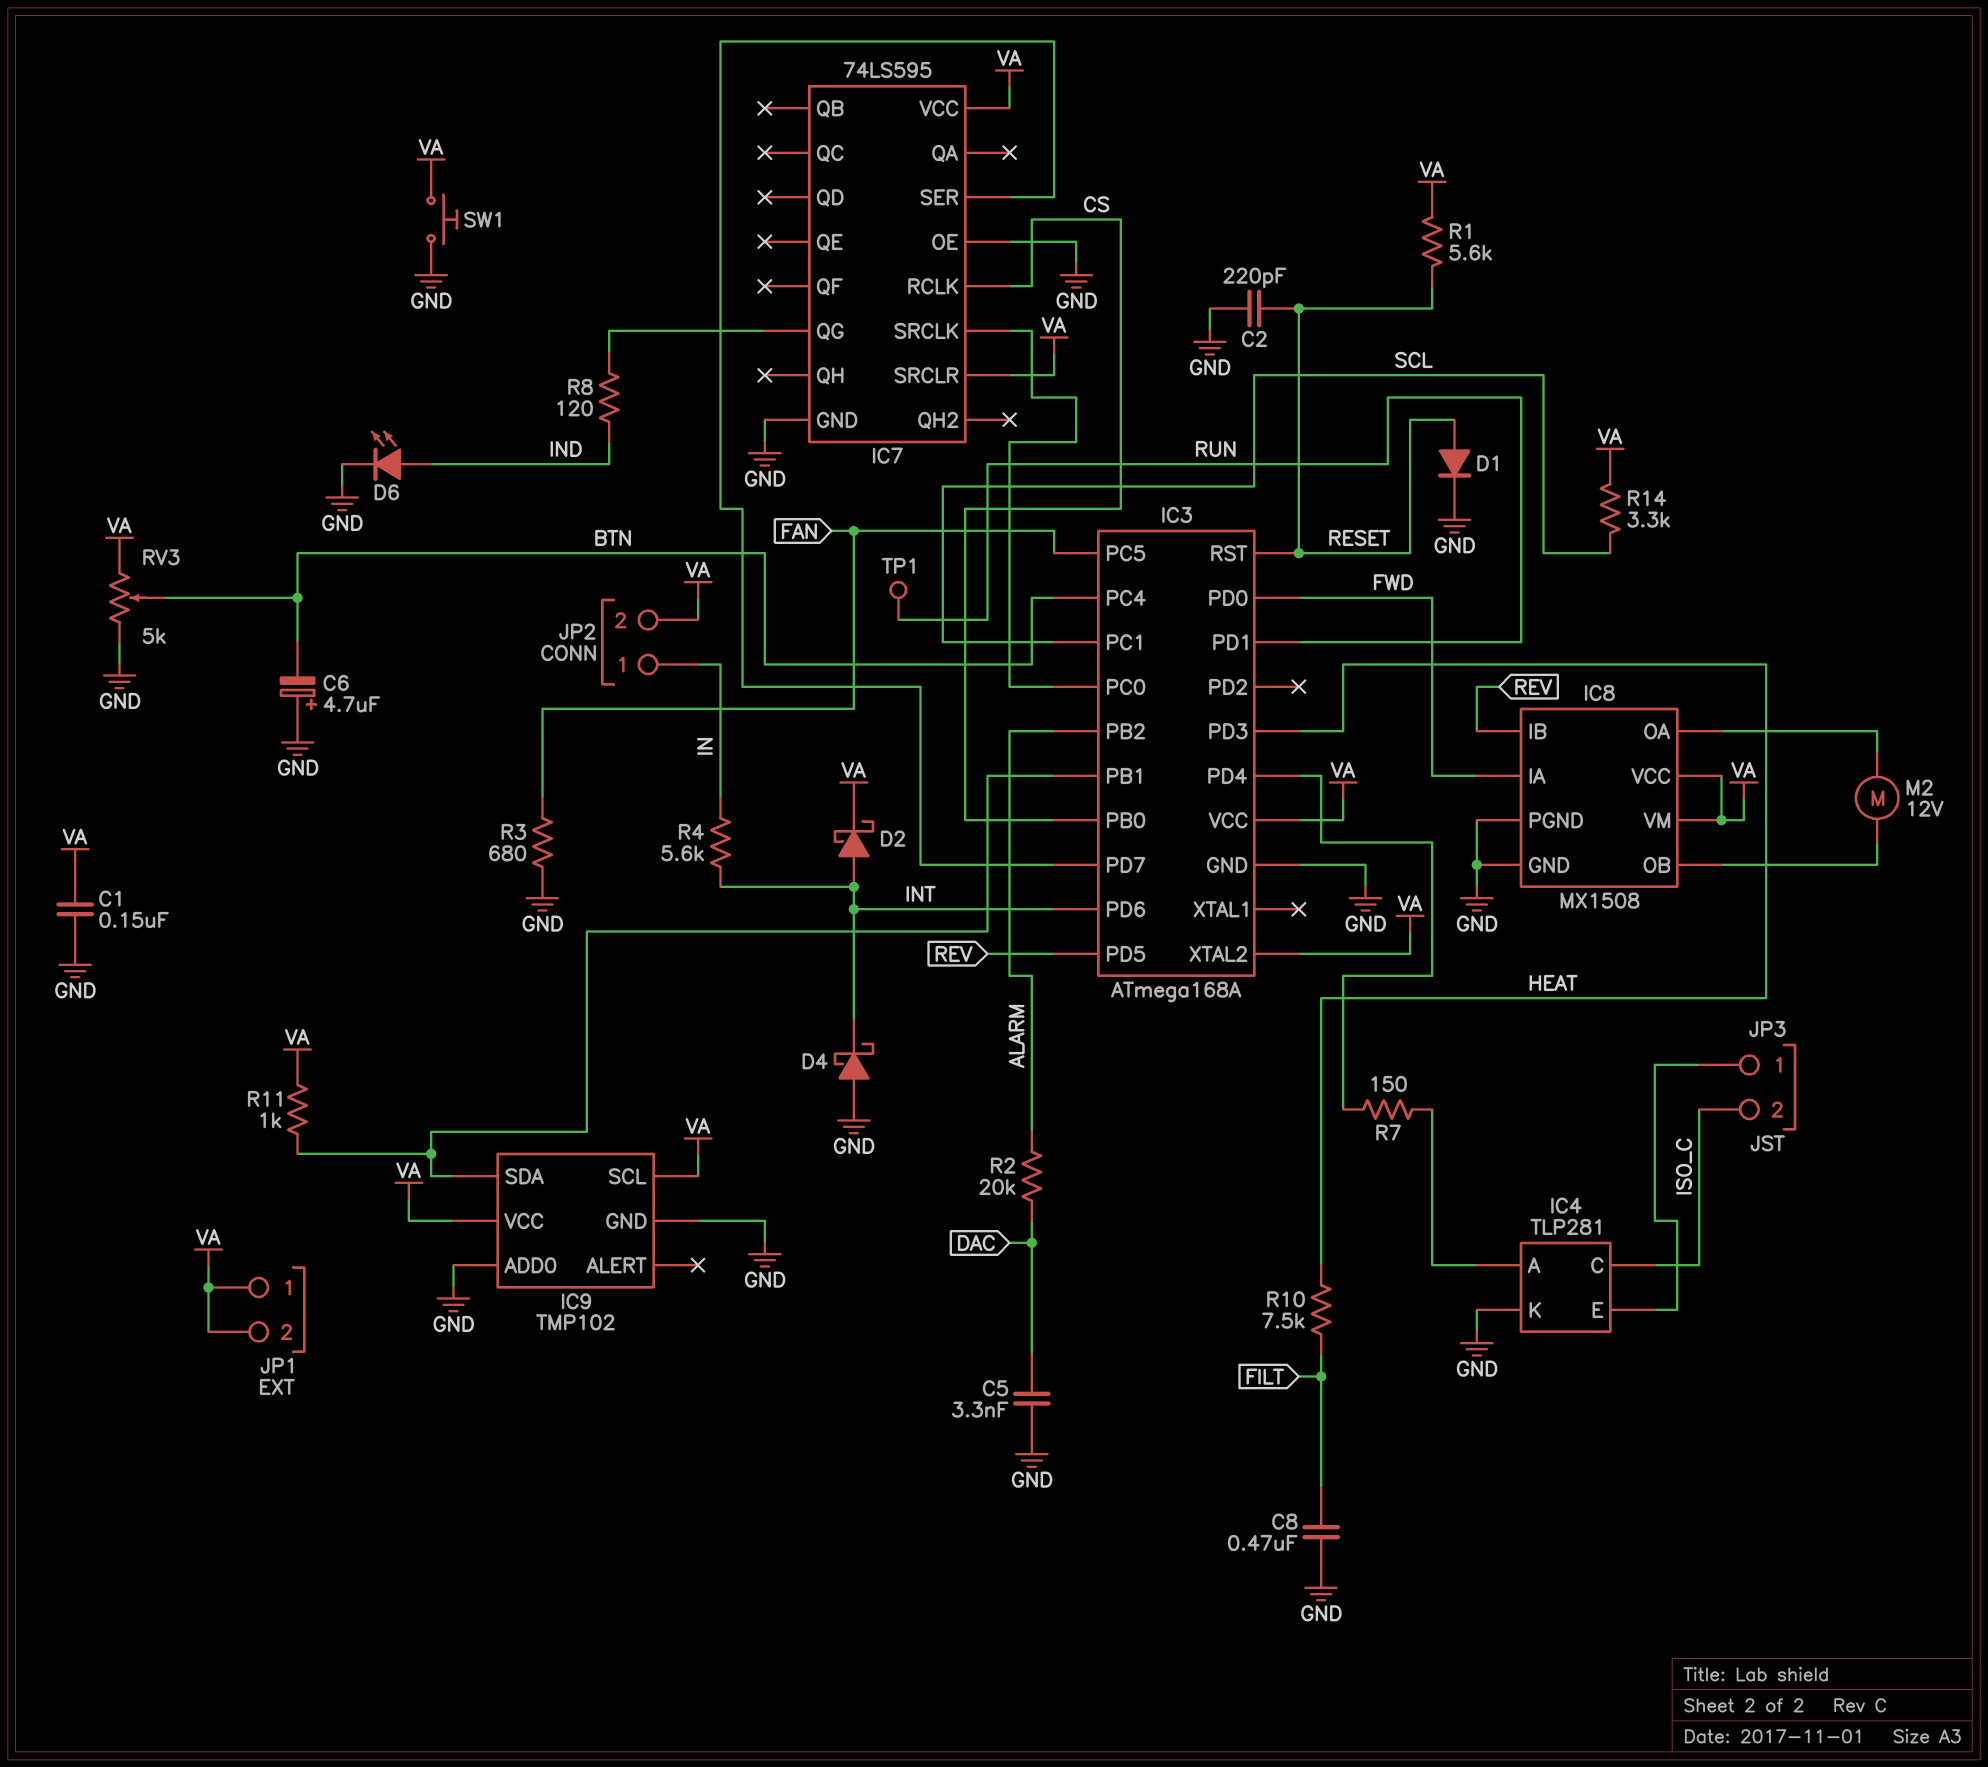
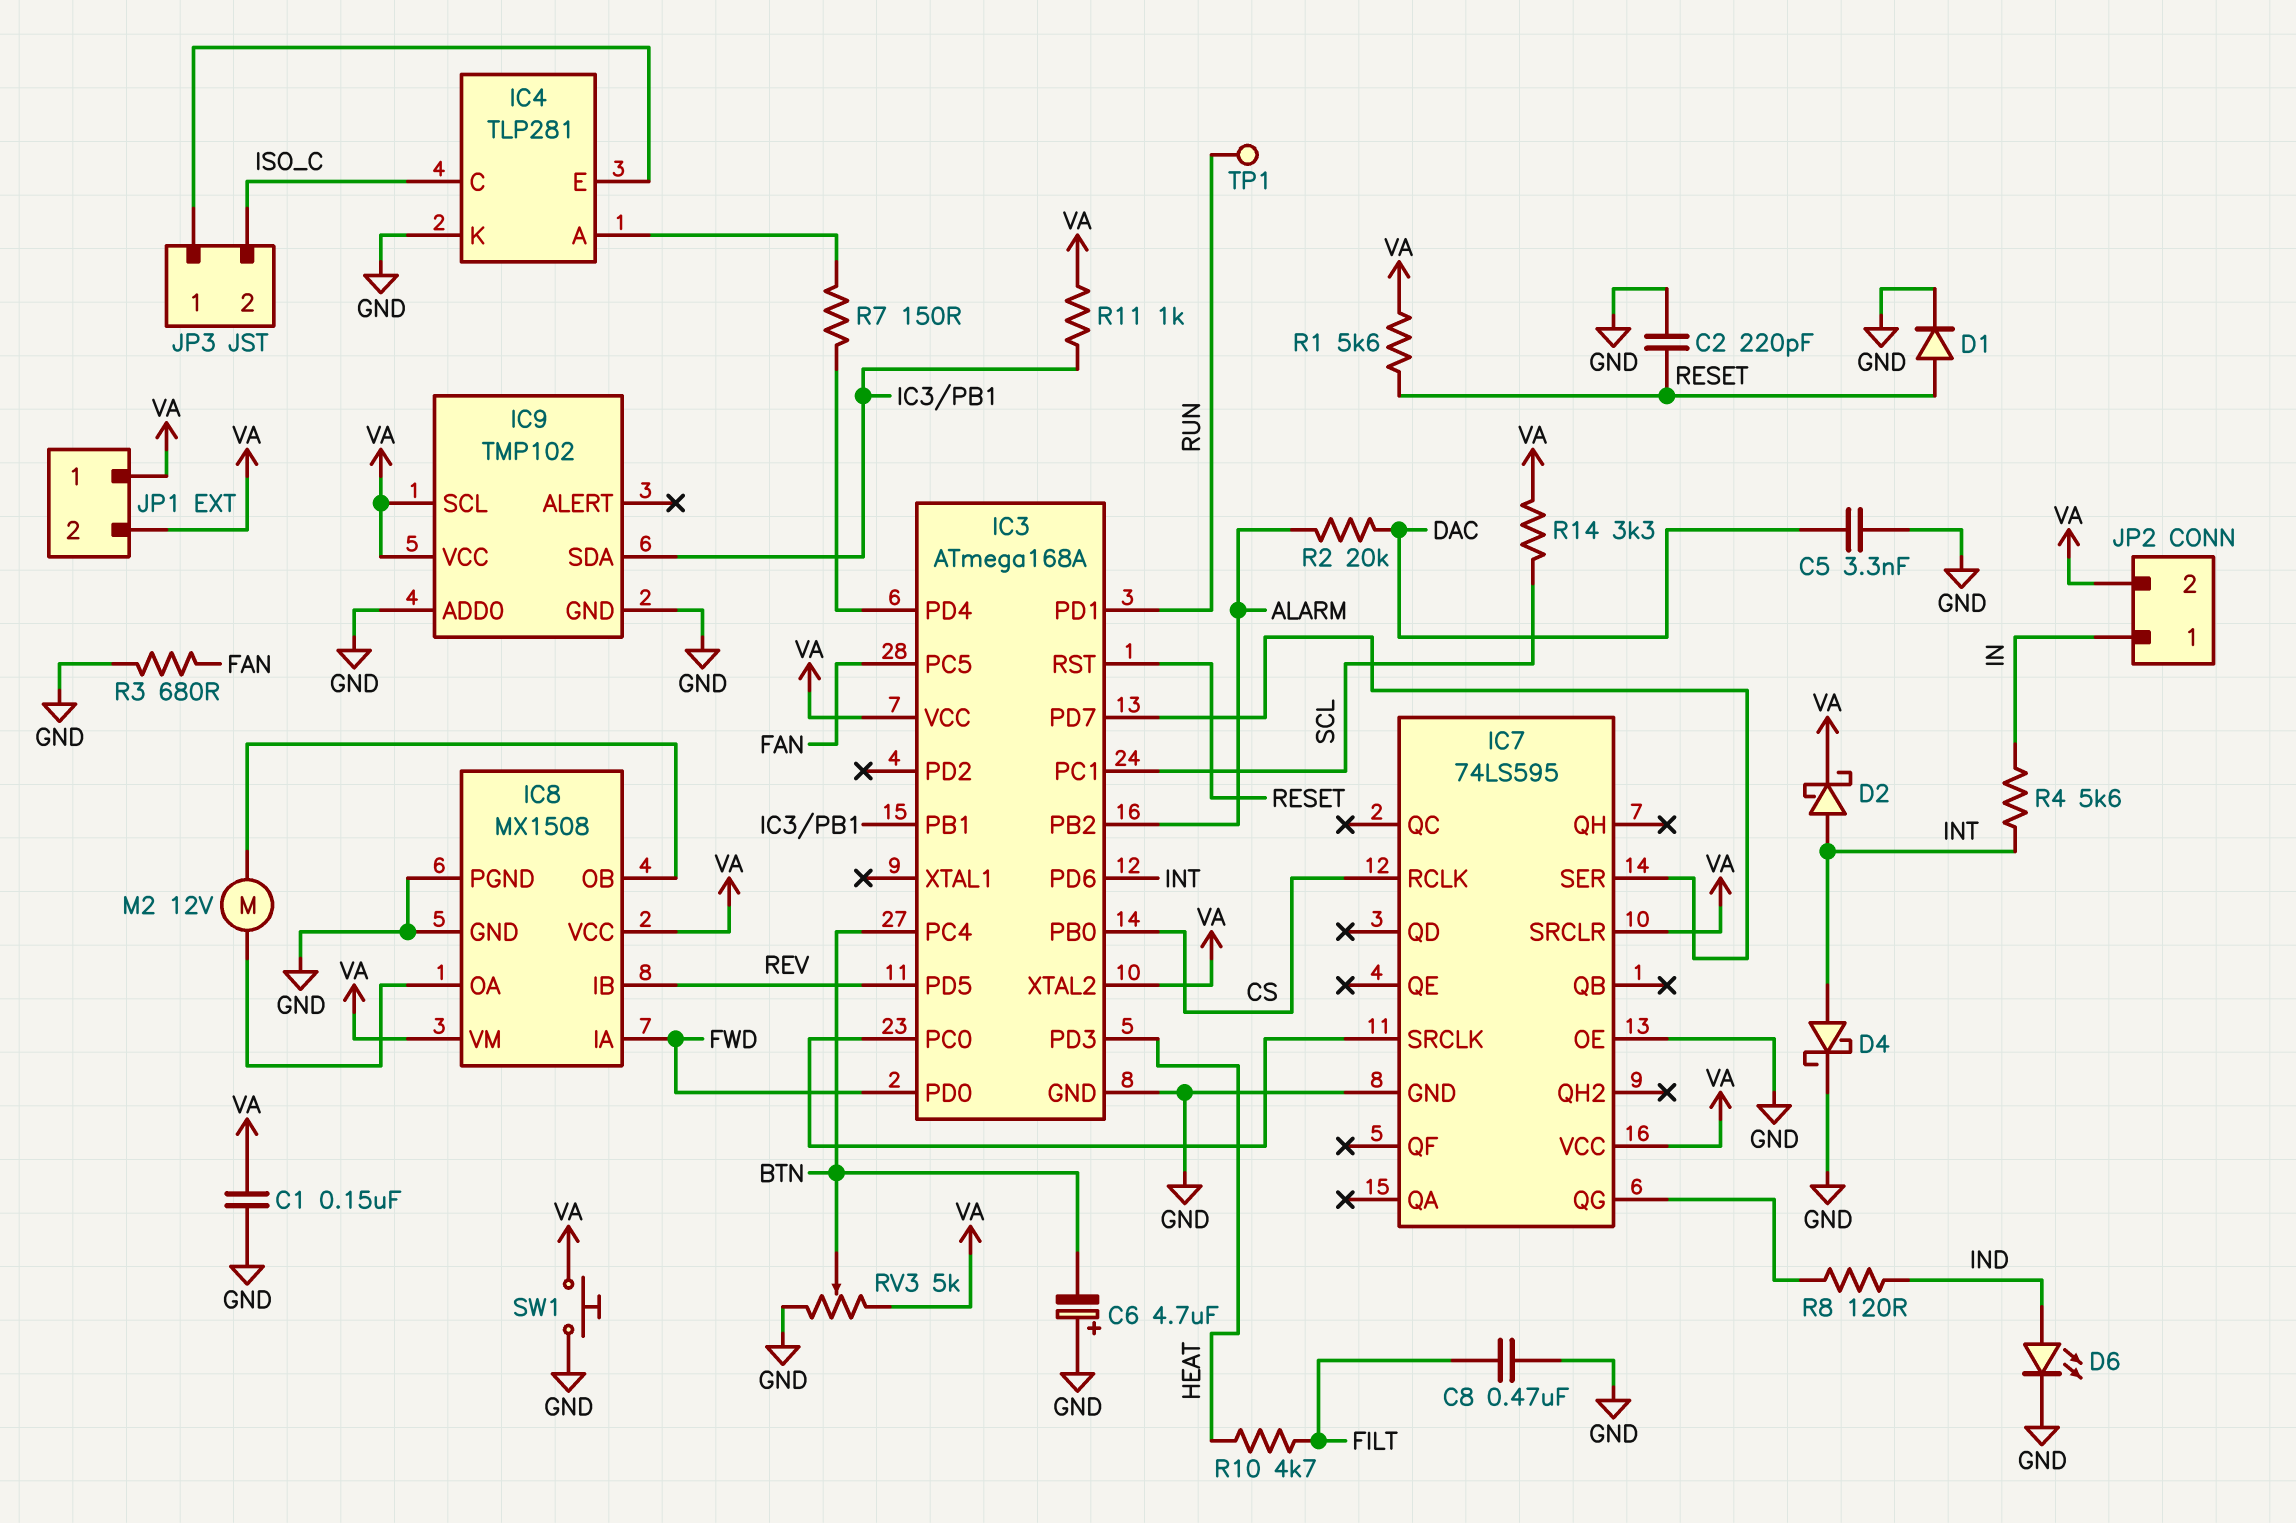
D4: schottky (A GND, K INT) -> schottky (A INT, K GND)
R10: 7.5k (FILT, HEAT) -> 4.7k (FILT, HEAT)

